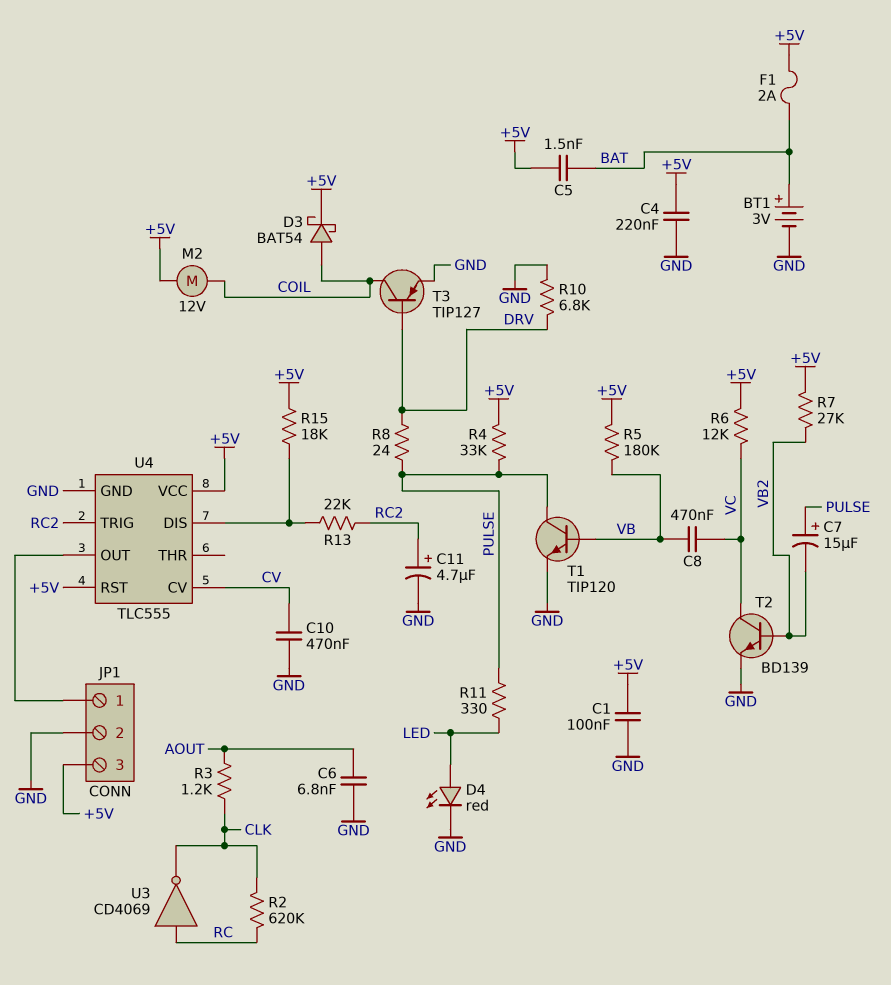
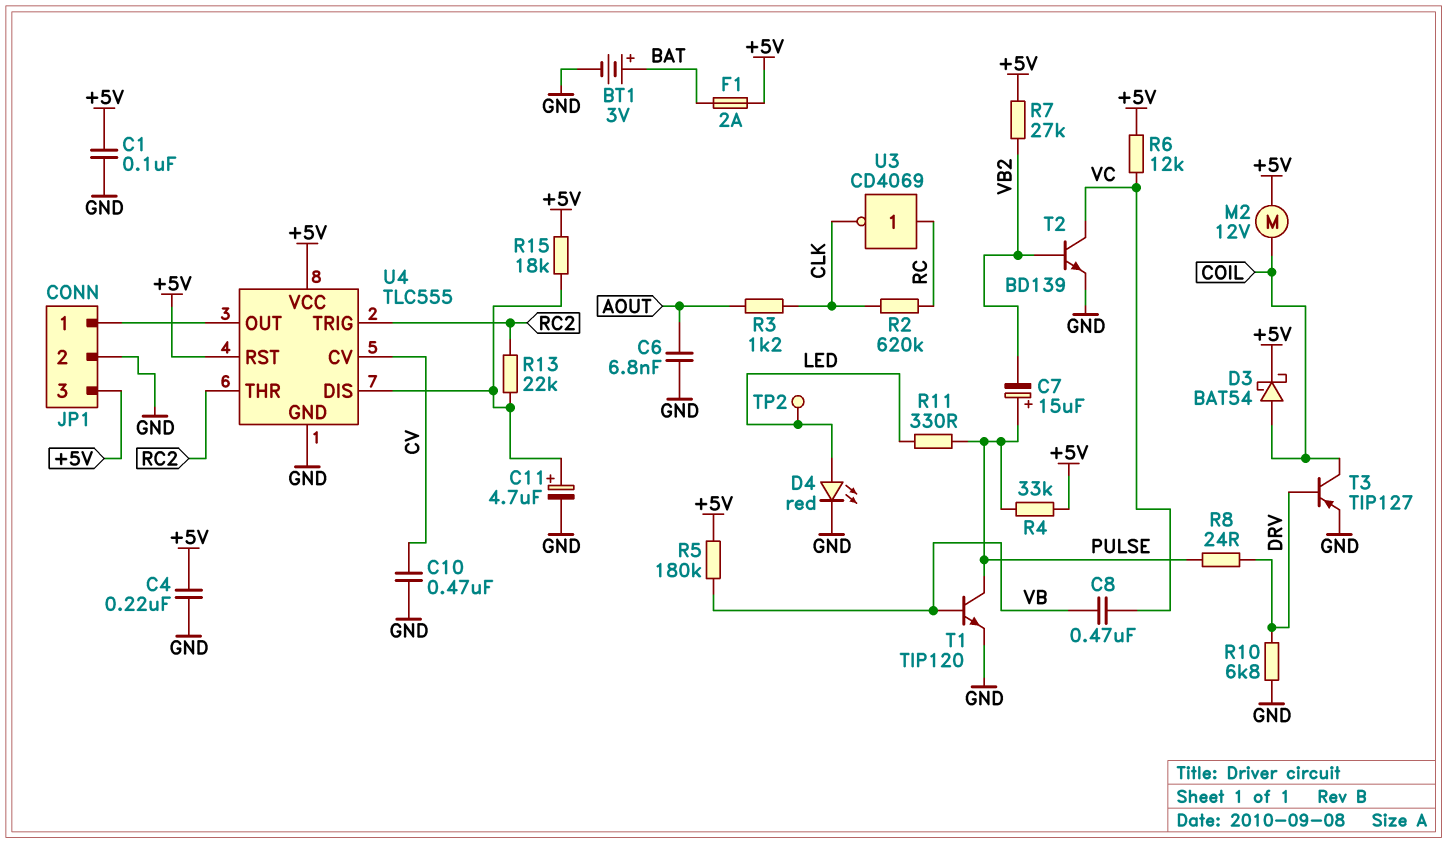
C5: 1.5nF (+5V, BAT) -> none
C11: 4.7uF (plus RC2, minus GND) -> 4.7uF (plus U4/DIS, minus GND)
TP2: none -> test point (LED)
U4 pin THR: none -> RC2

